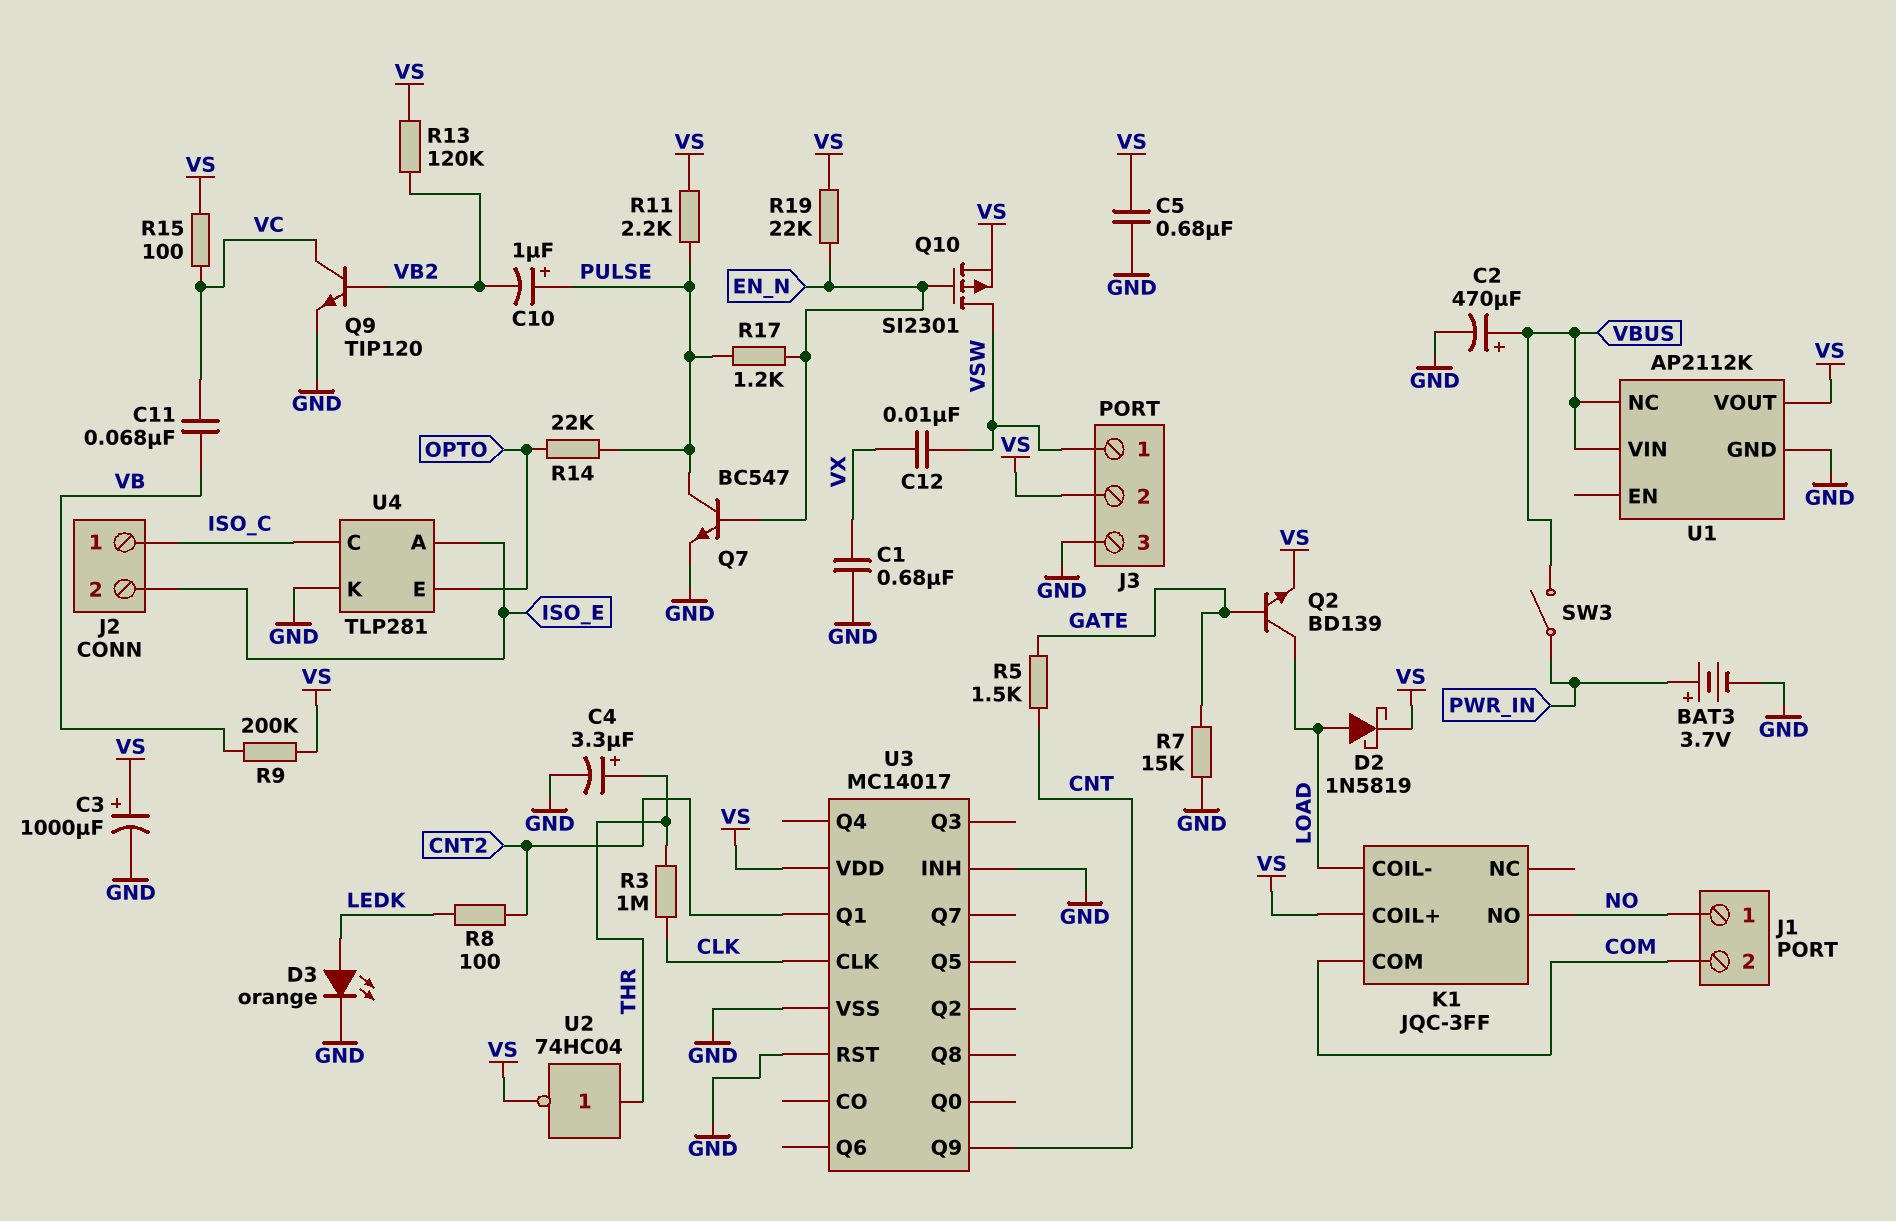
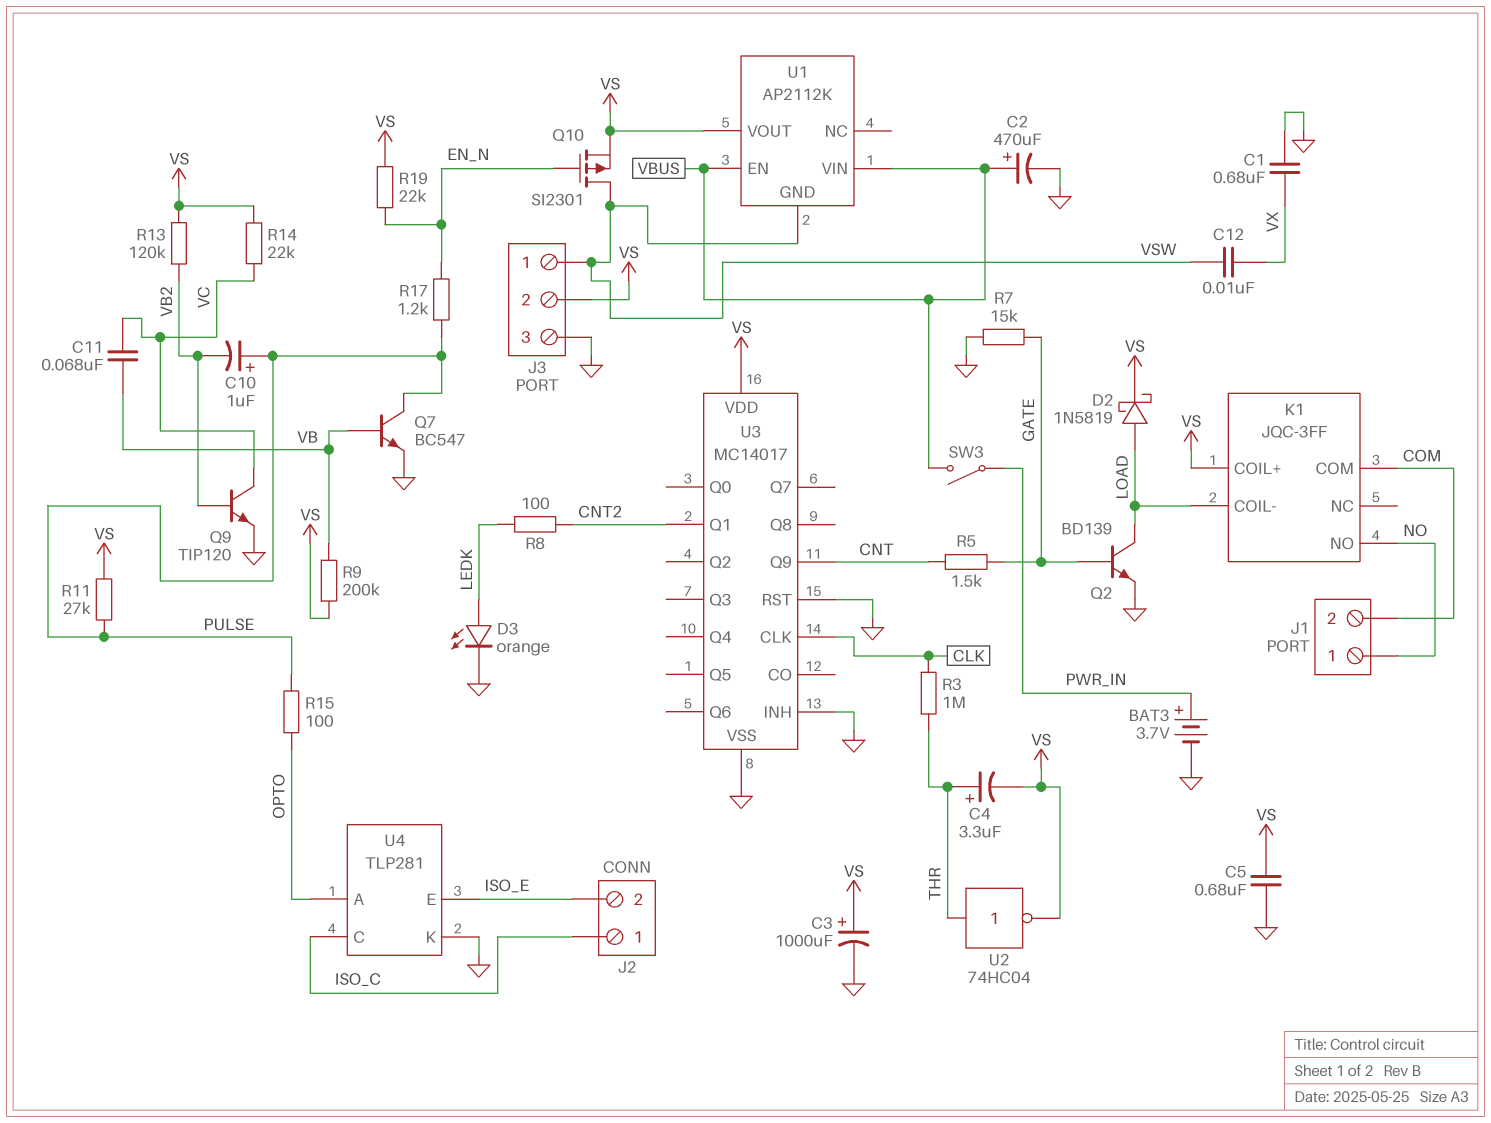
C4: 3.3uF (plus THR, minus GND) -> 3.3uF (plus THR, minus VS)
Q2: NPN BD139 (B GATE, C LOAD, E VS) -> NPN BD139 (B GATE, C LOAD, E GND)
Q7: NPN BC547 (B EN_N, C PULSE, E GND) -> NPN BC547 (B VB, C PULSE, E GND)
R11: 2.2k (PULSE, VS) -> 27k (PULSE, VS)
R14: 22k (OPTO, PULSE) -> 22k (VC, VS)
R15: 100 (VC, VS) -> 100 (OPTO, PULSE)
U1 pin EN: none -> VBUS
U1 pin GND: GND -> VSW
U1 pin NC: VBUS -> none
U4 pin A: ISO_E -> OPTO
U4 pin E: OPTO -> ISO_E

